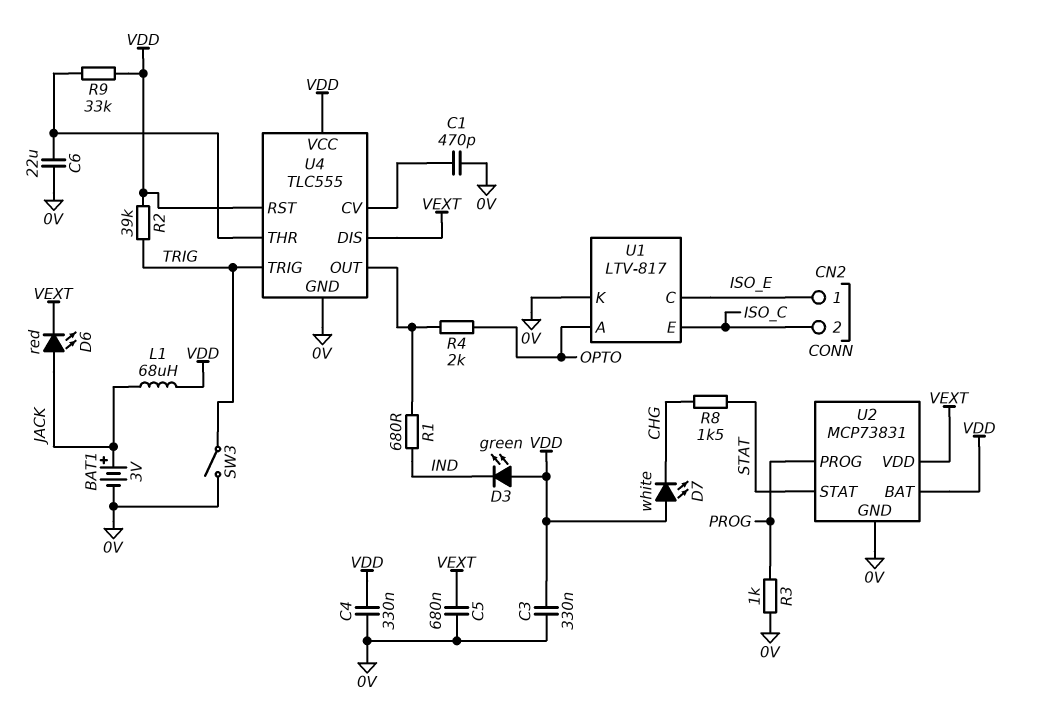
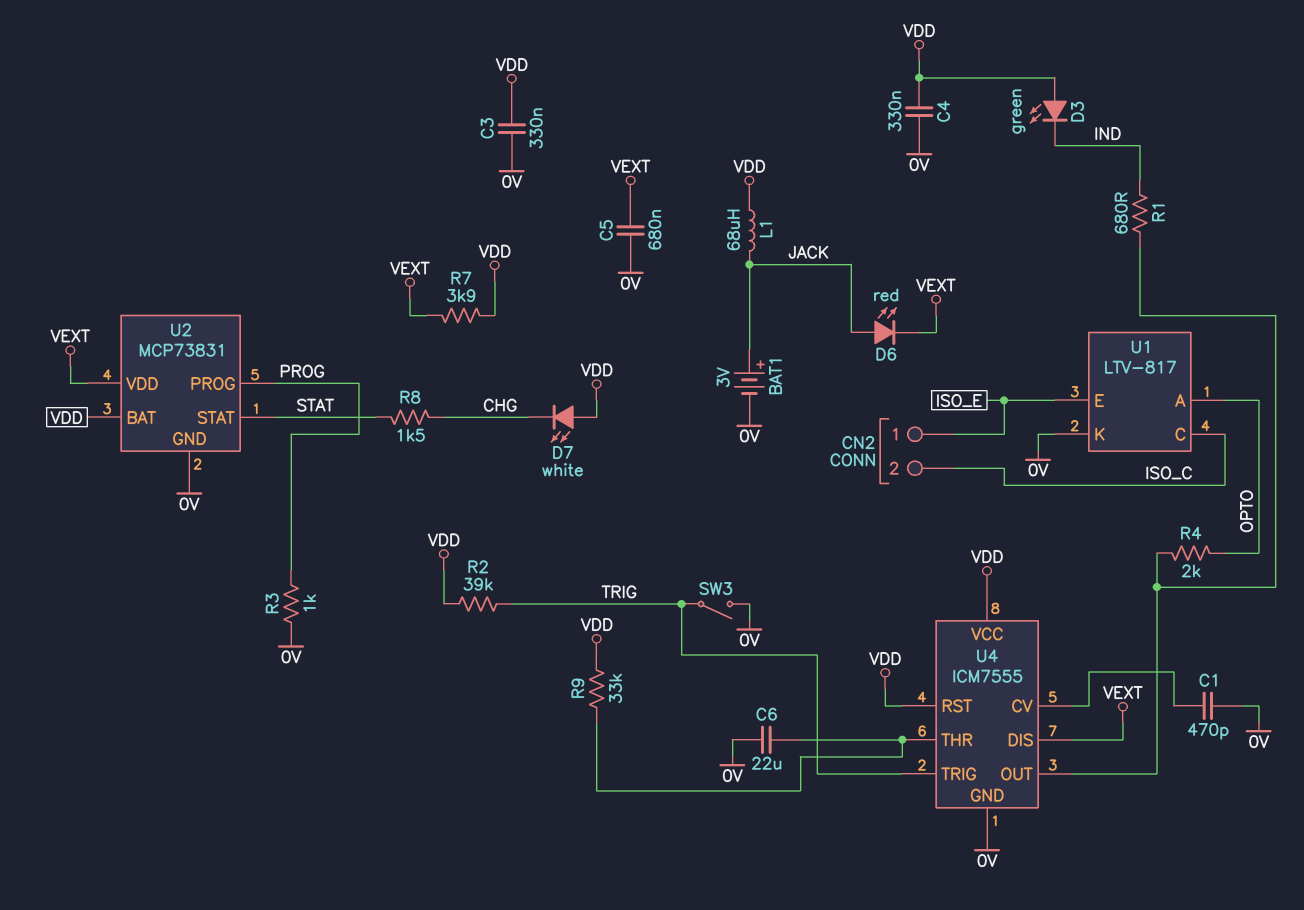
R7: none -> 3.9k (VDD, VEXT)
U1 pin C: ISO_E -> ISO_C
U1 pin E: ISO_C -> ISO_E
U4: TLC555 -> ICM7555

